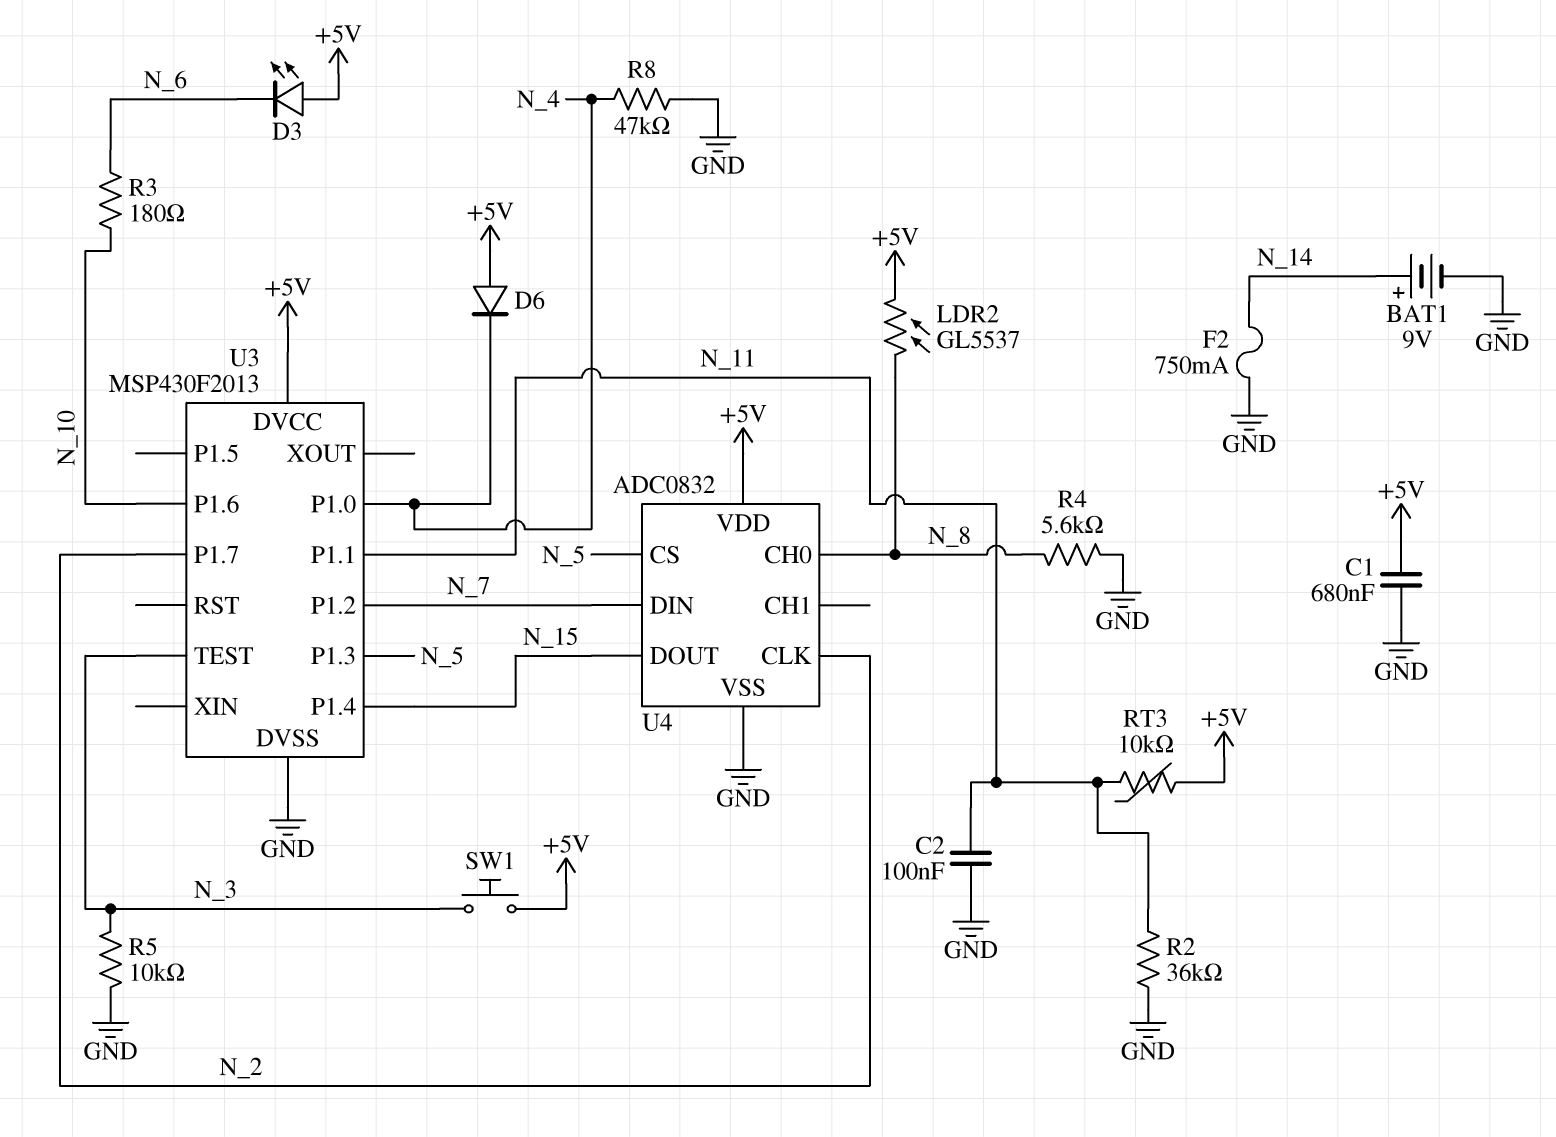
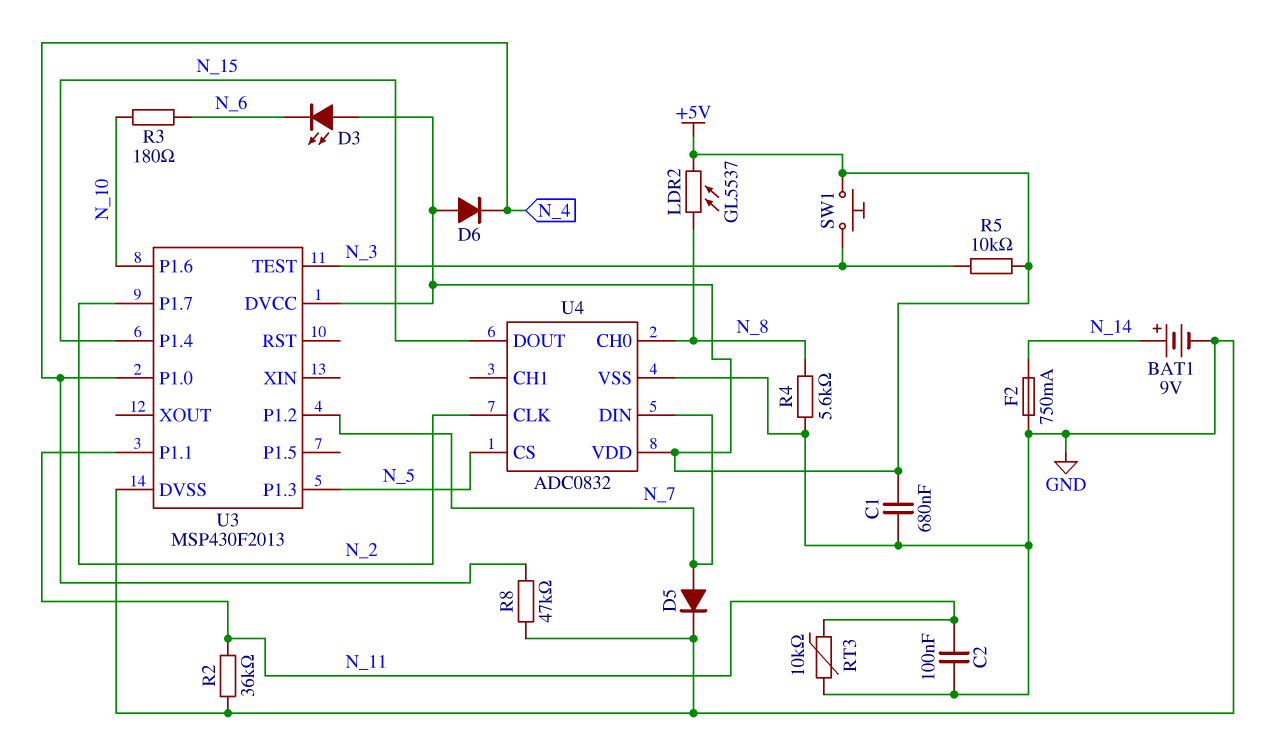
D5: none -> diode (A N_7, K GND)
R5: 10k (GND, N_3) -> 10k (+5V, N_3)
RT3: 10k (+5V, N_11) -> 10k (GND, N_11)

